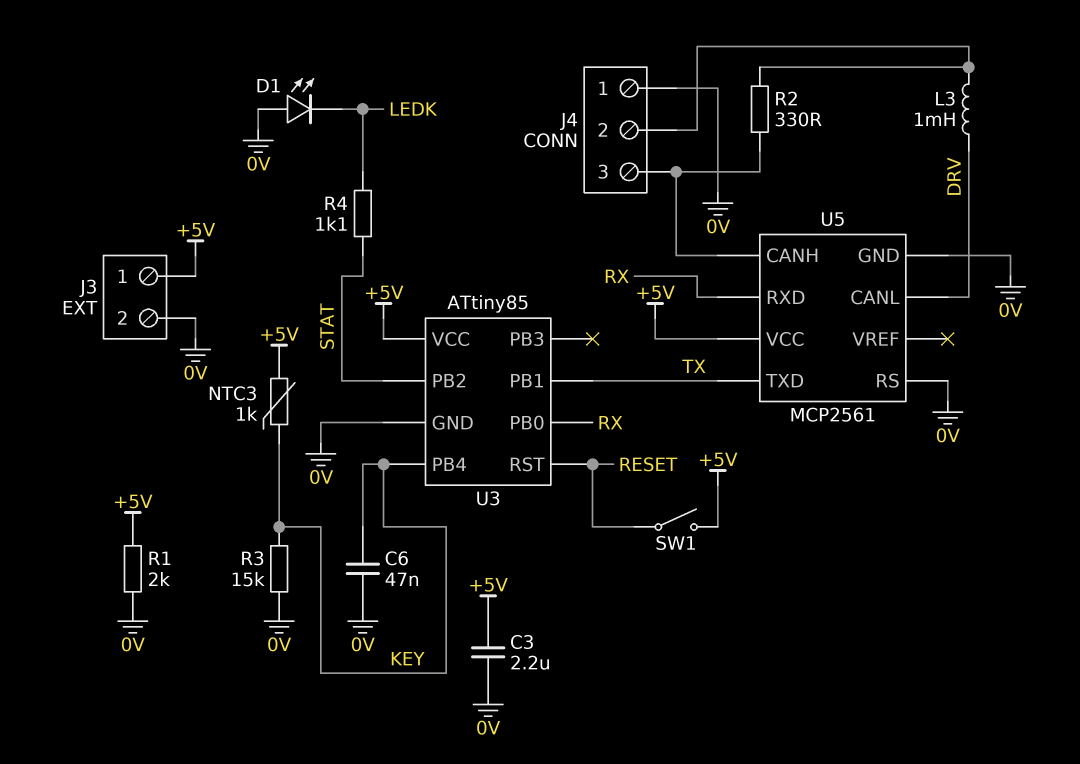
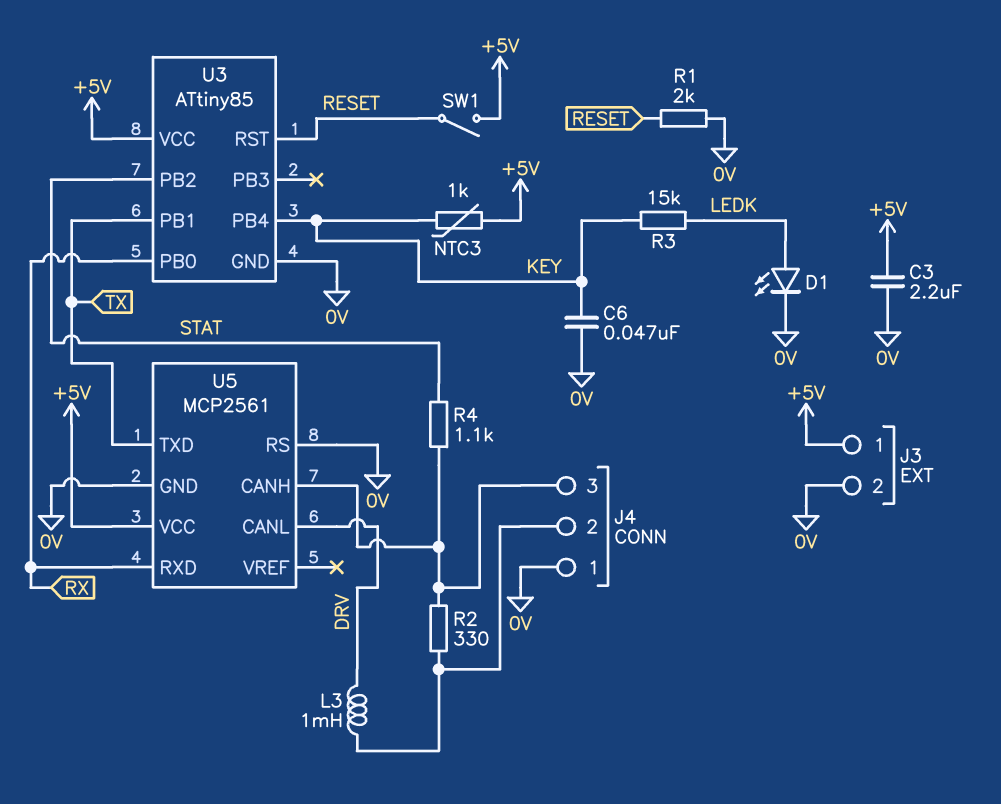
D1: LED (A 0V, K LEDK) -> LED (A LEDK, K 0V)
R1: 2k (+5V, 0V) -> 2k (0V, RESET)
R3: 15k (0V, KEY) -> 15k (KEY, LEDK)
R4: 1.1k (LEDK, STAT) -> 1.1k (J4/3, STAT)

